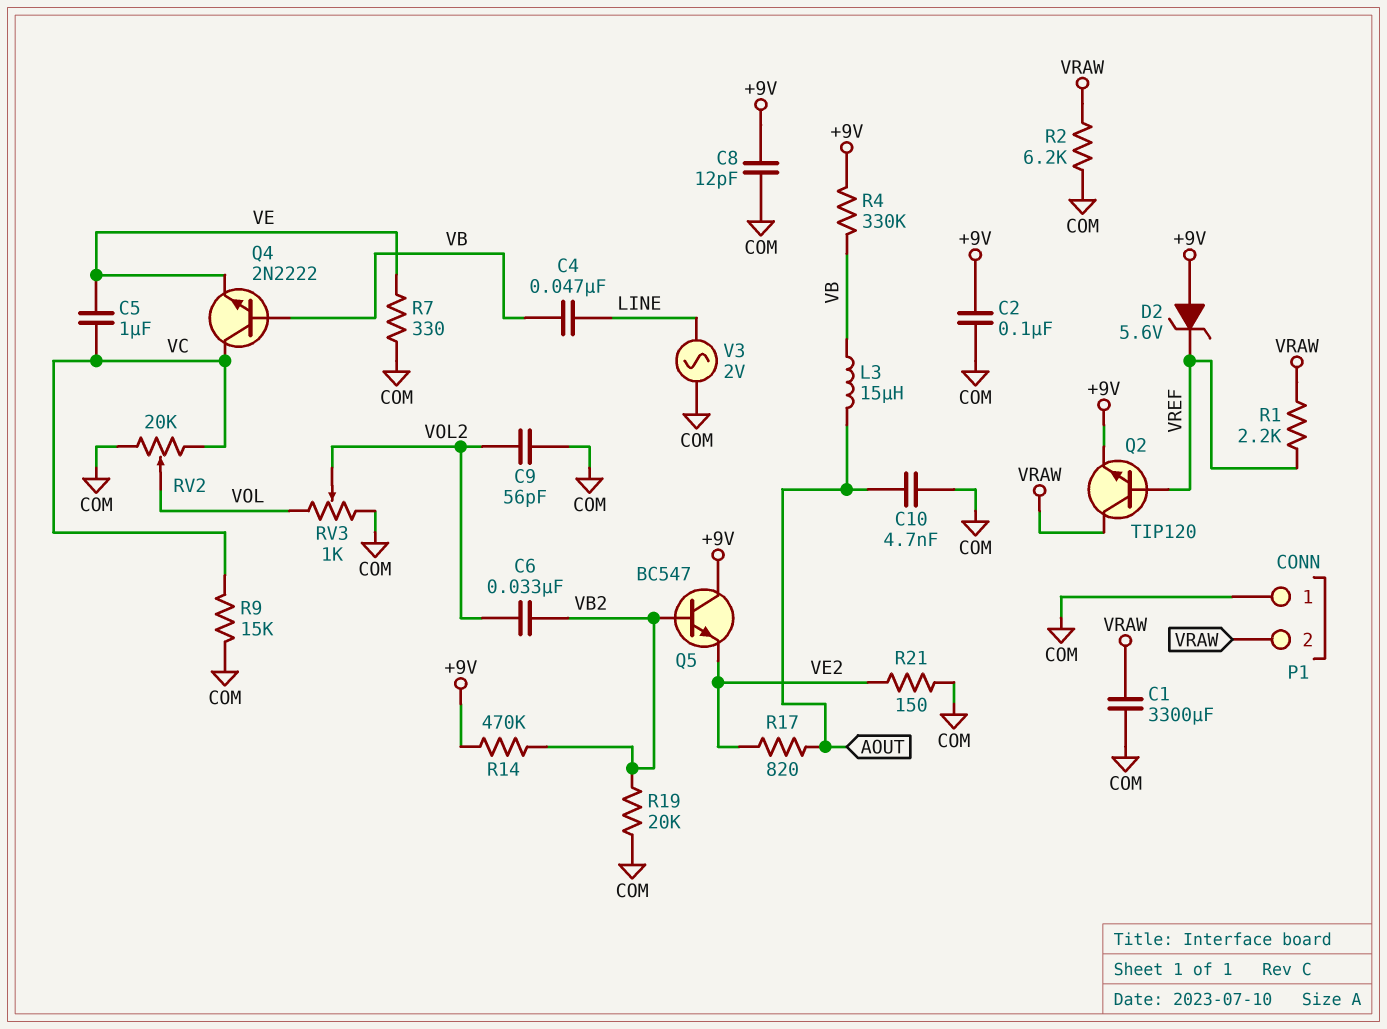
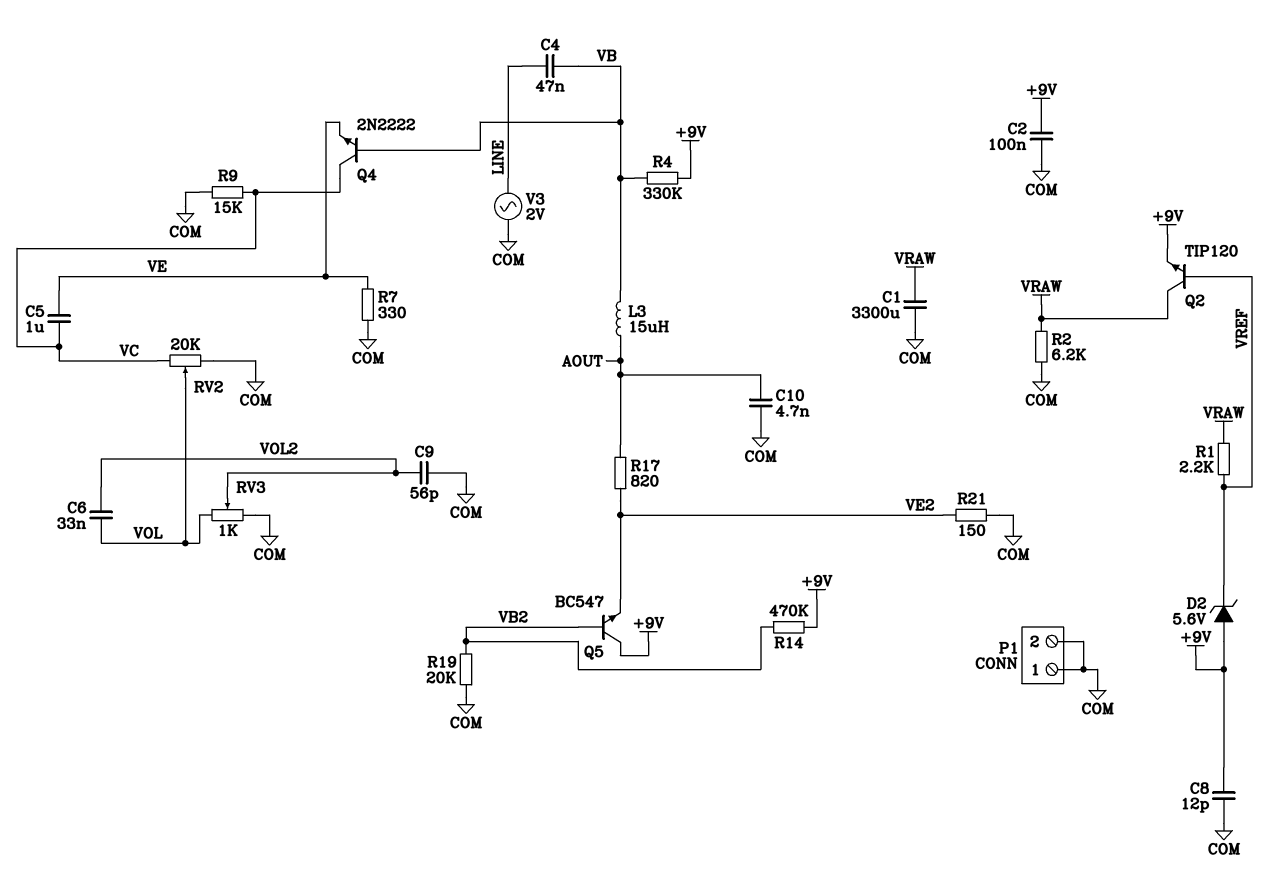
C6: 33nF (VB2, VOL2) -> 33nF (VOL, VOL2)
P1 pin 2: VRAW -> COM

